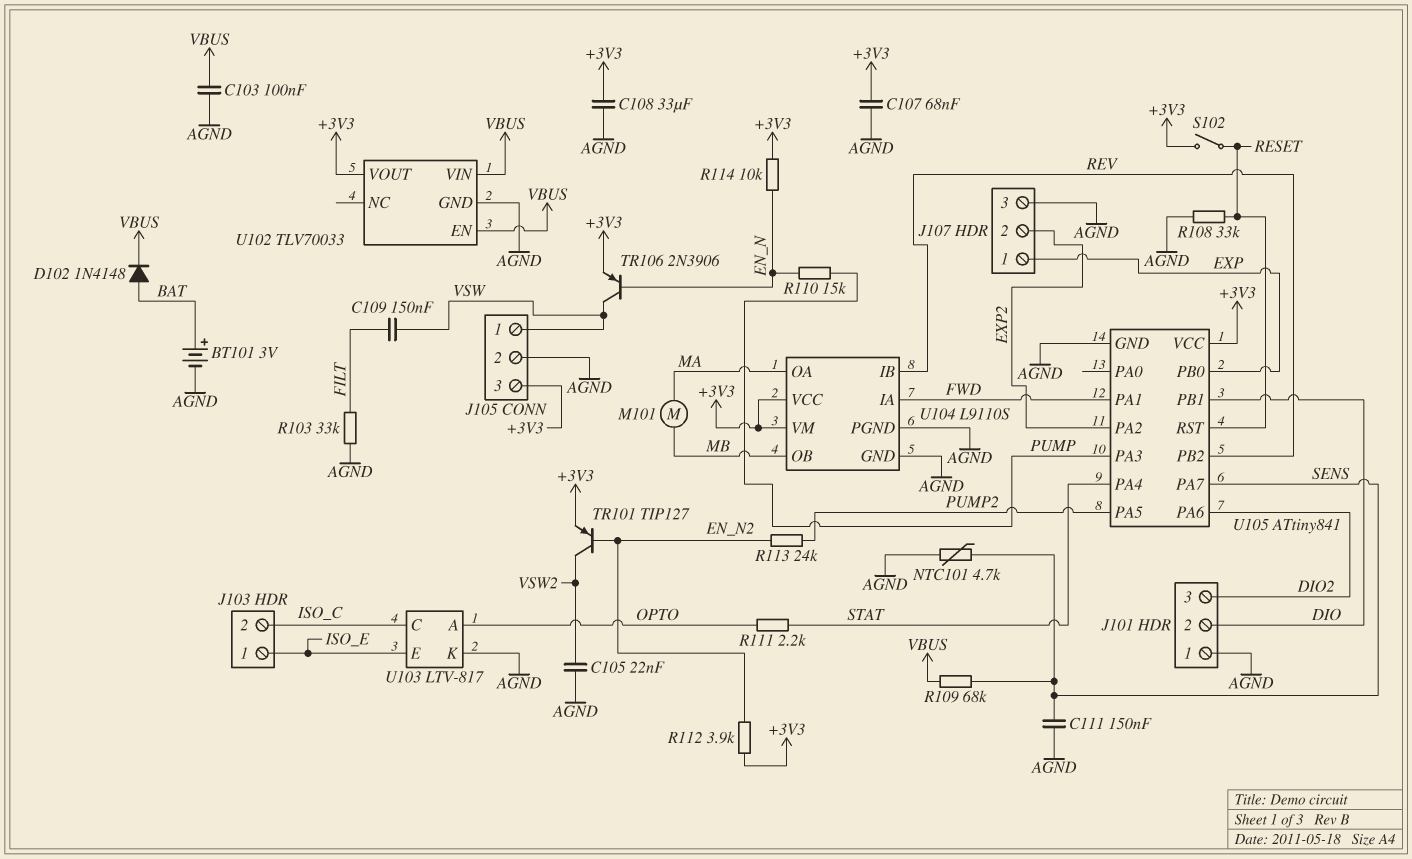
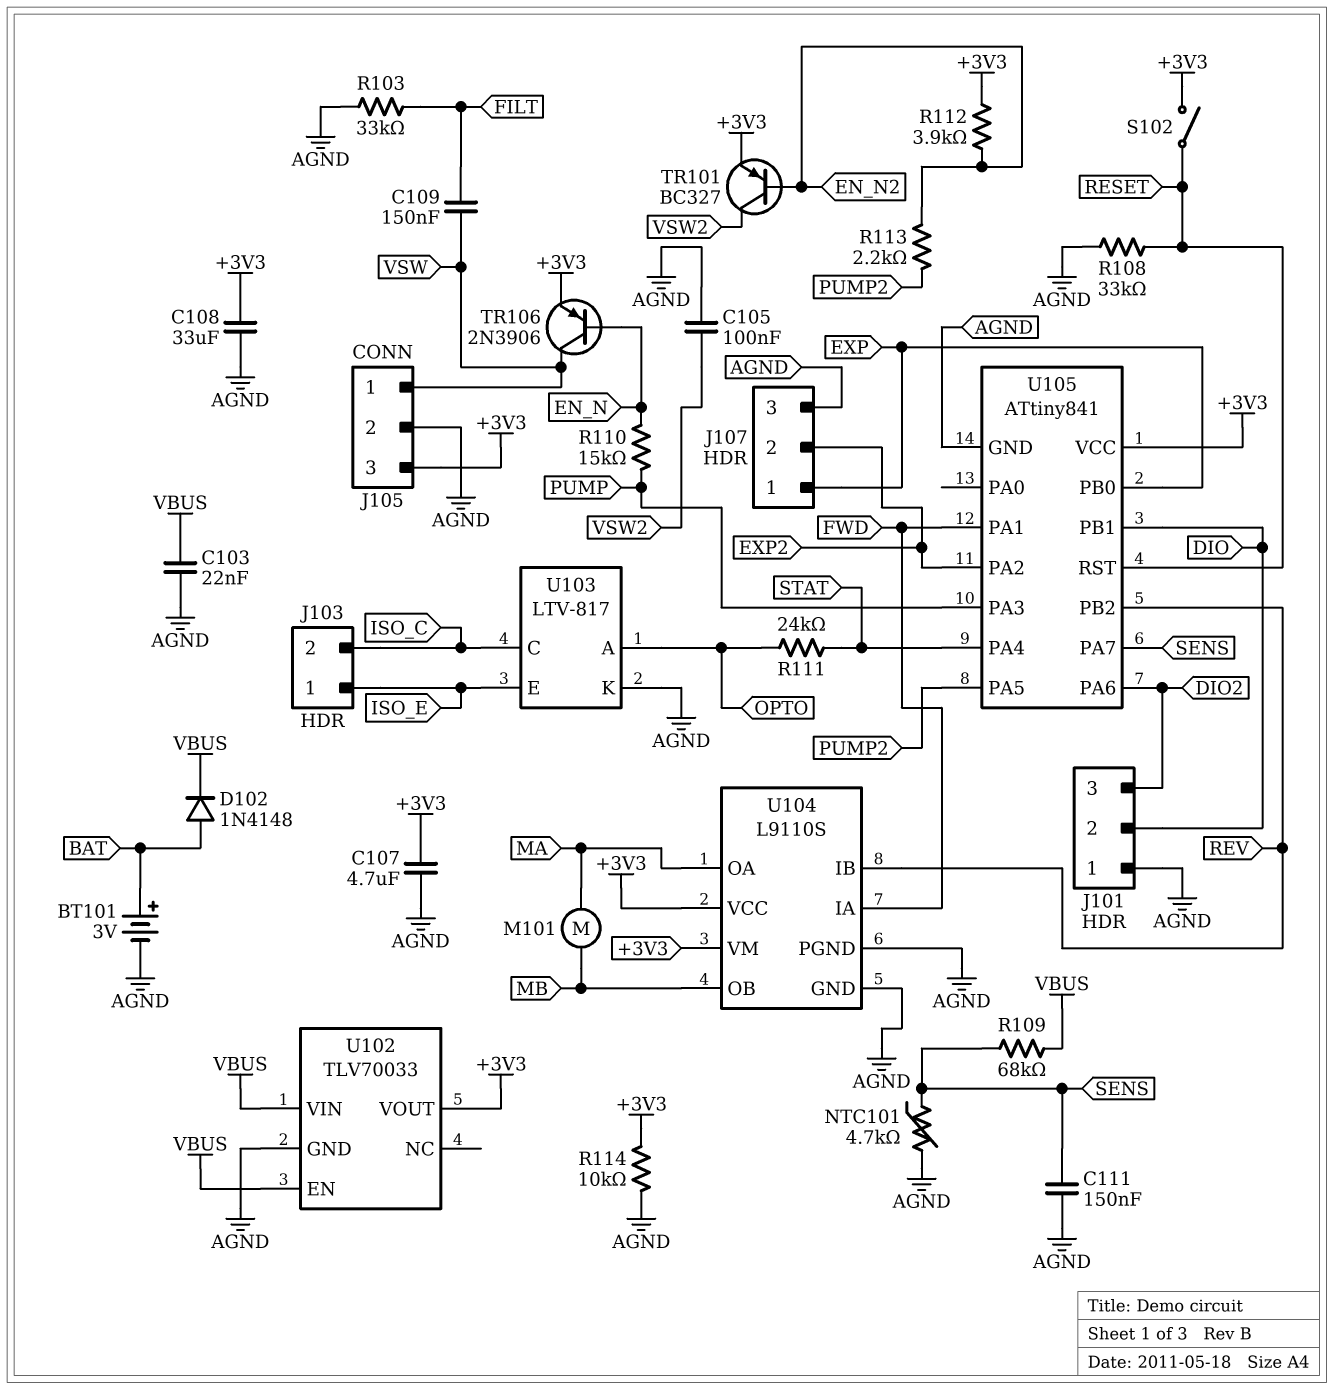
C103: 100nF (AGND, VBUS) -> 22nF (AGND, VBUS)
C105: 22nF (AGND, VSW2) -> 100nF (AGND, VSW2)
C107: 68nF (+3V3, AGND) -> 4.7uF (+3V3, AGND)
R111: 2.2k (OPTO, STAT) -> 24k (OPTO, STAT)
R113: 24k (EN_N2, PUMP2) -> 2.2k (EN_N2, PUMP2)
R114: 10k (+3V3, EN_N) -> 10k (+3V3, AGND)
TR101: PNP TIP127 (B EN_N2, C VSW2, E +3V3) -> PNP BC327 (B EN_N2, C VSW2, E +3V3)

